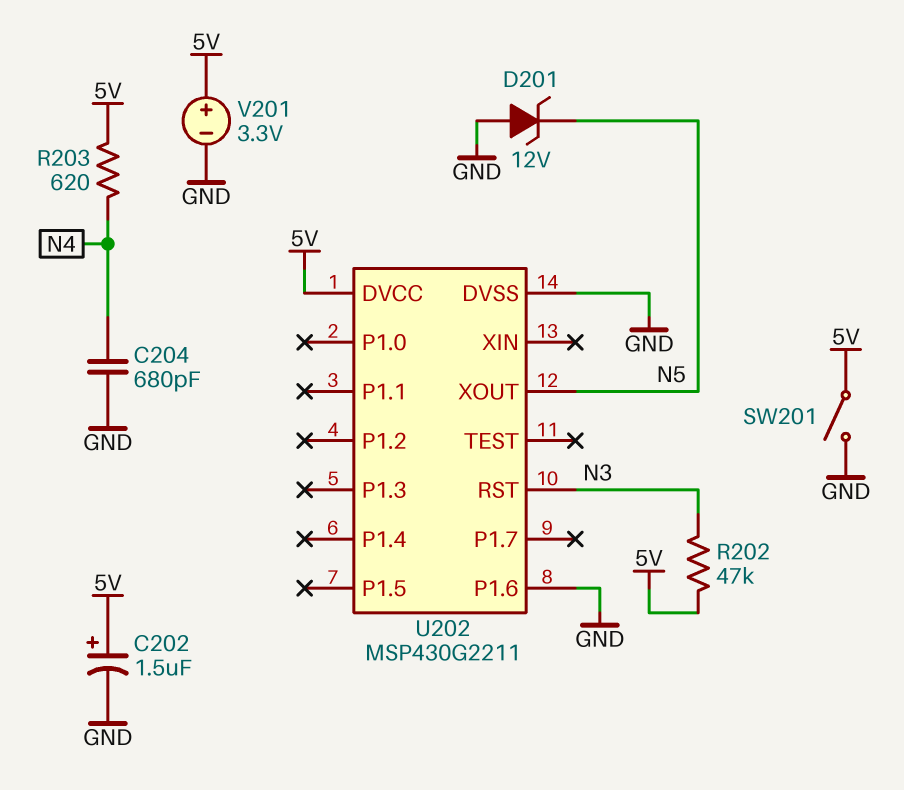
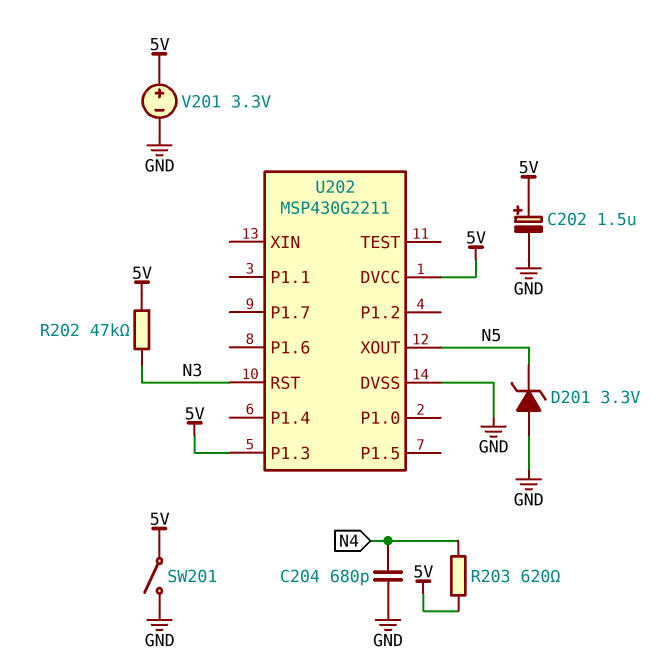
D201: zener 12V (A GND, K N5) -> zener 3.3V (A GND, K N5)
U202 pin P1.3: none -> 5V
U202 pin P1.6: GND -> none

